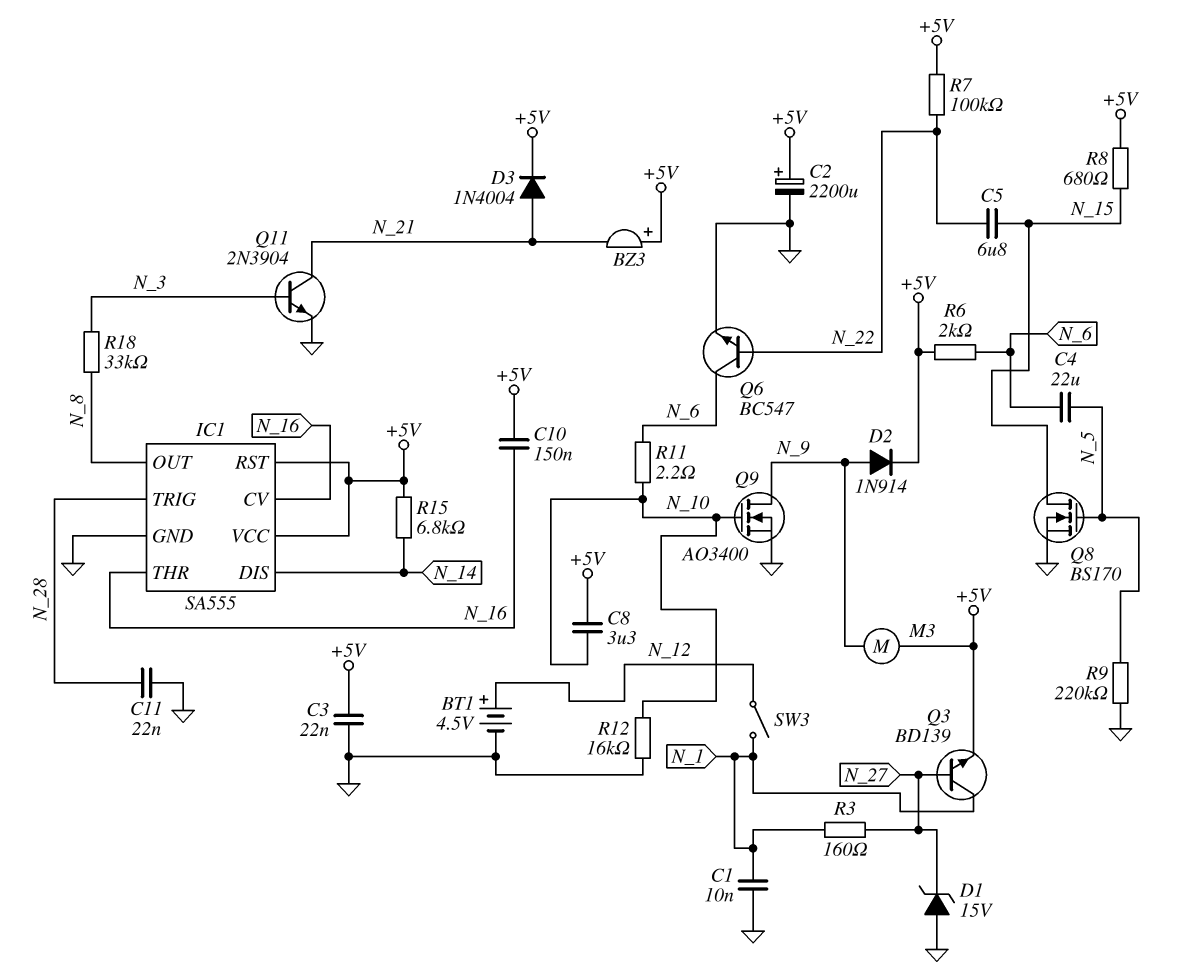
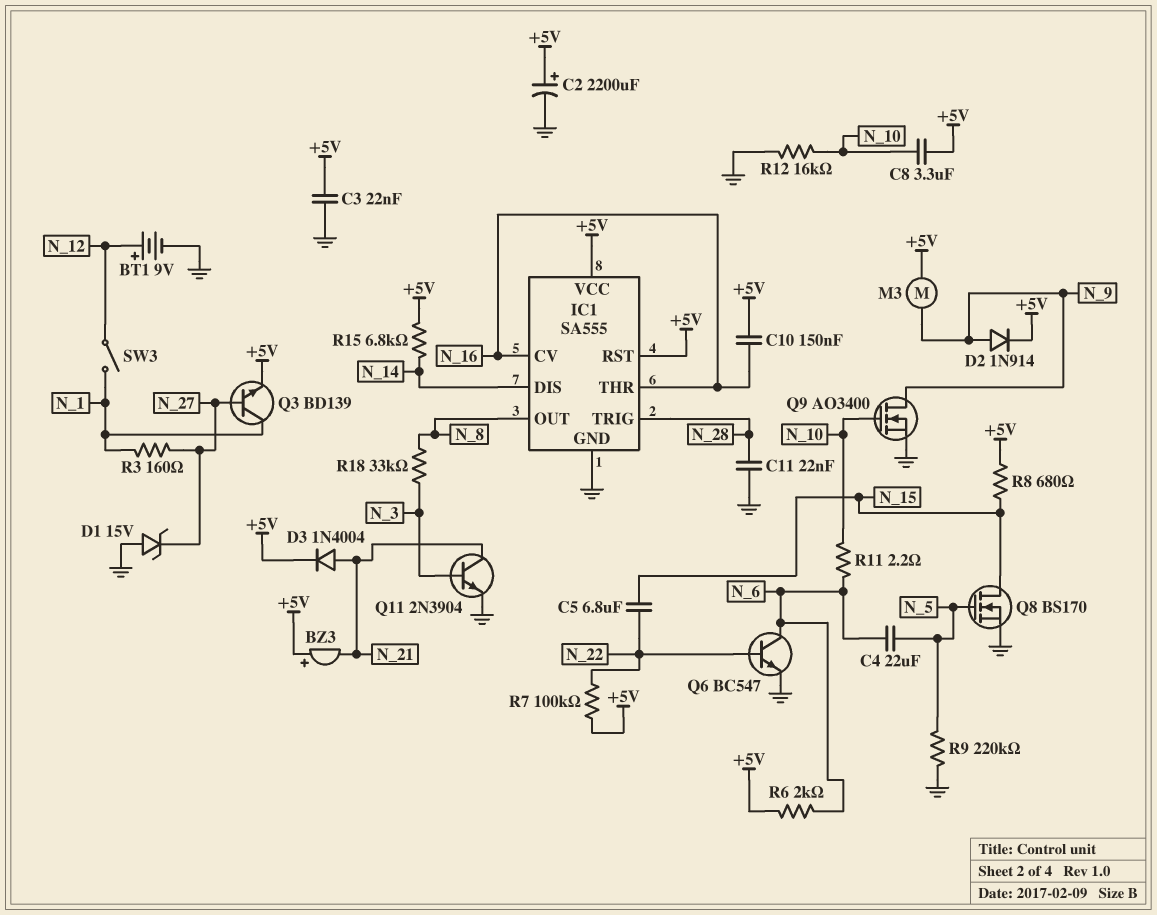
BT1: 4.5V (plus N_12, minus GND) -> 9V (plus N_12, minus GND)
C1: 10nF (GND, N_1) -> none

